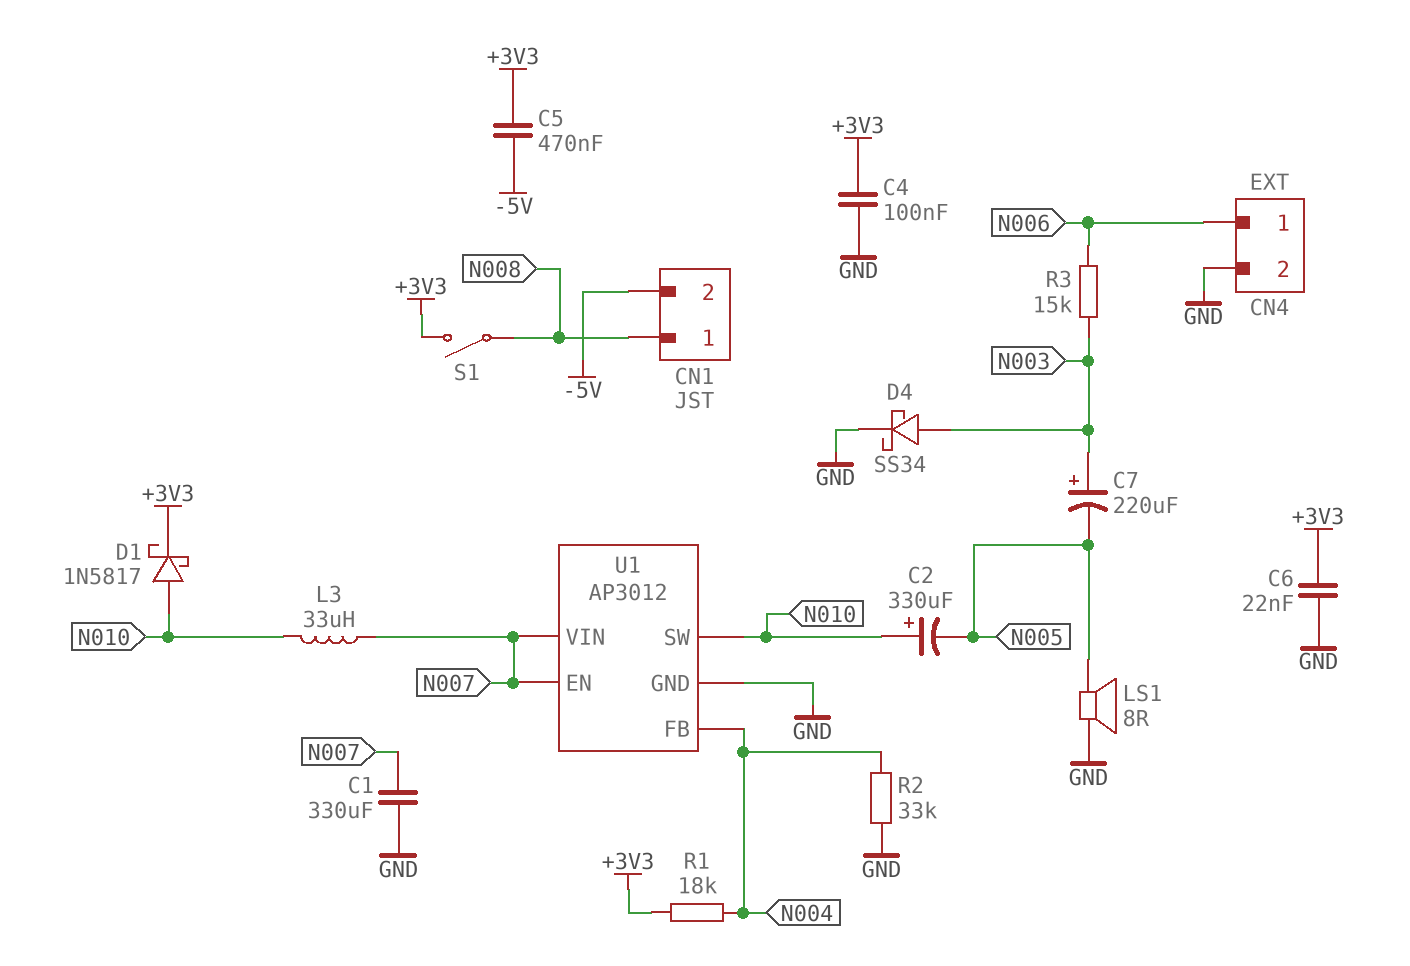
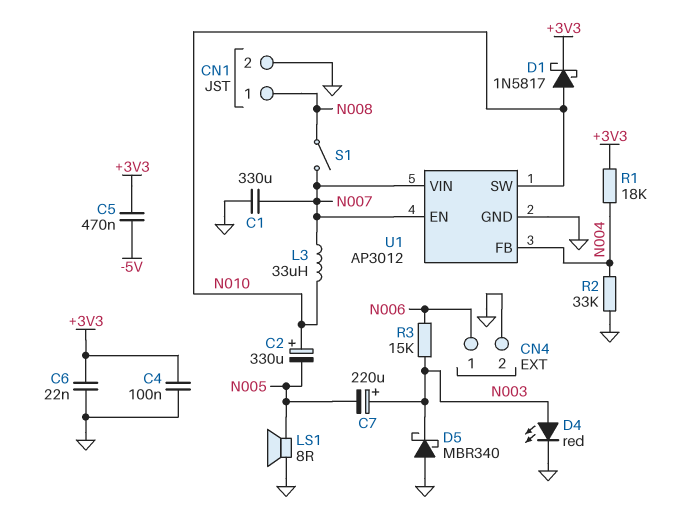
CN1 pin 2: -5V -> GND
D4: schottky SS34 (A N003, K GND) -> LED red (A N003, K GND)
D5: none -> schottky MBR340 (A GND, K N003)
S1: switch (+3V3, N008) -> switch (N007, N008)

